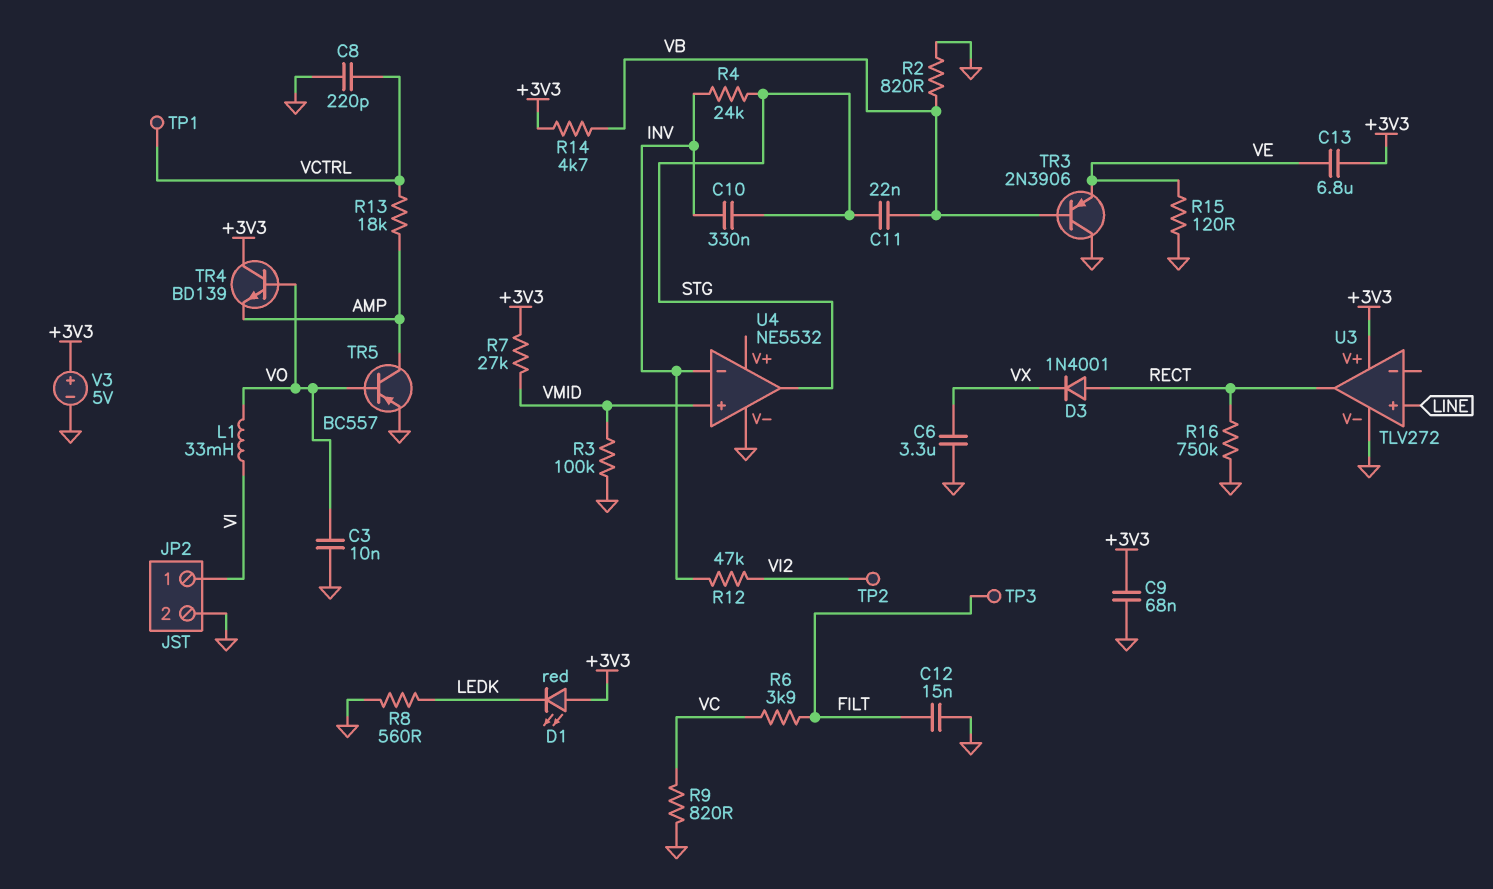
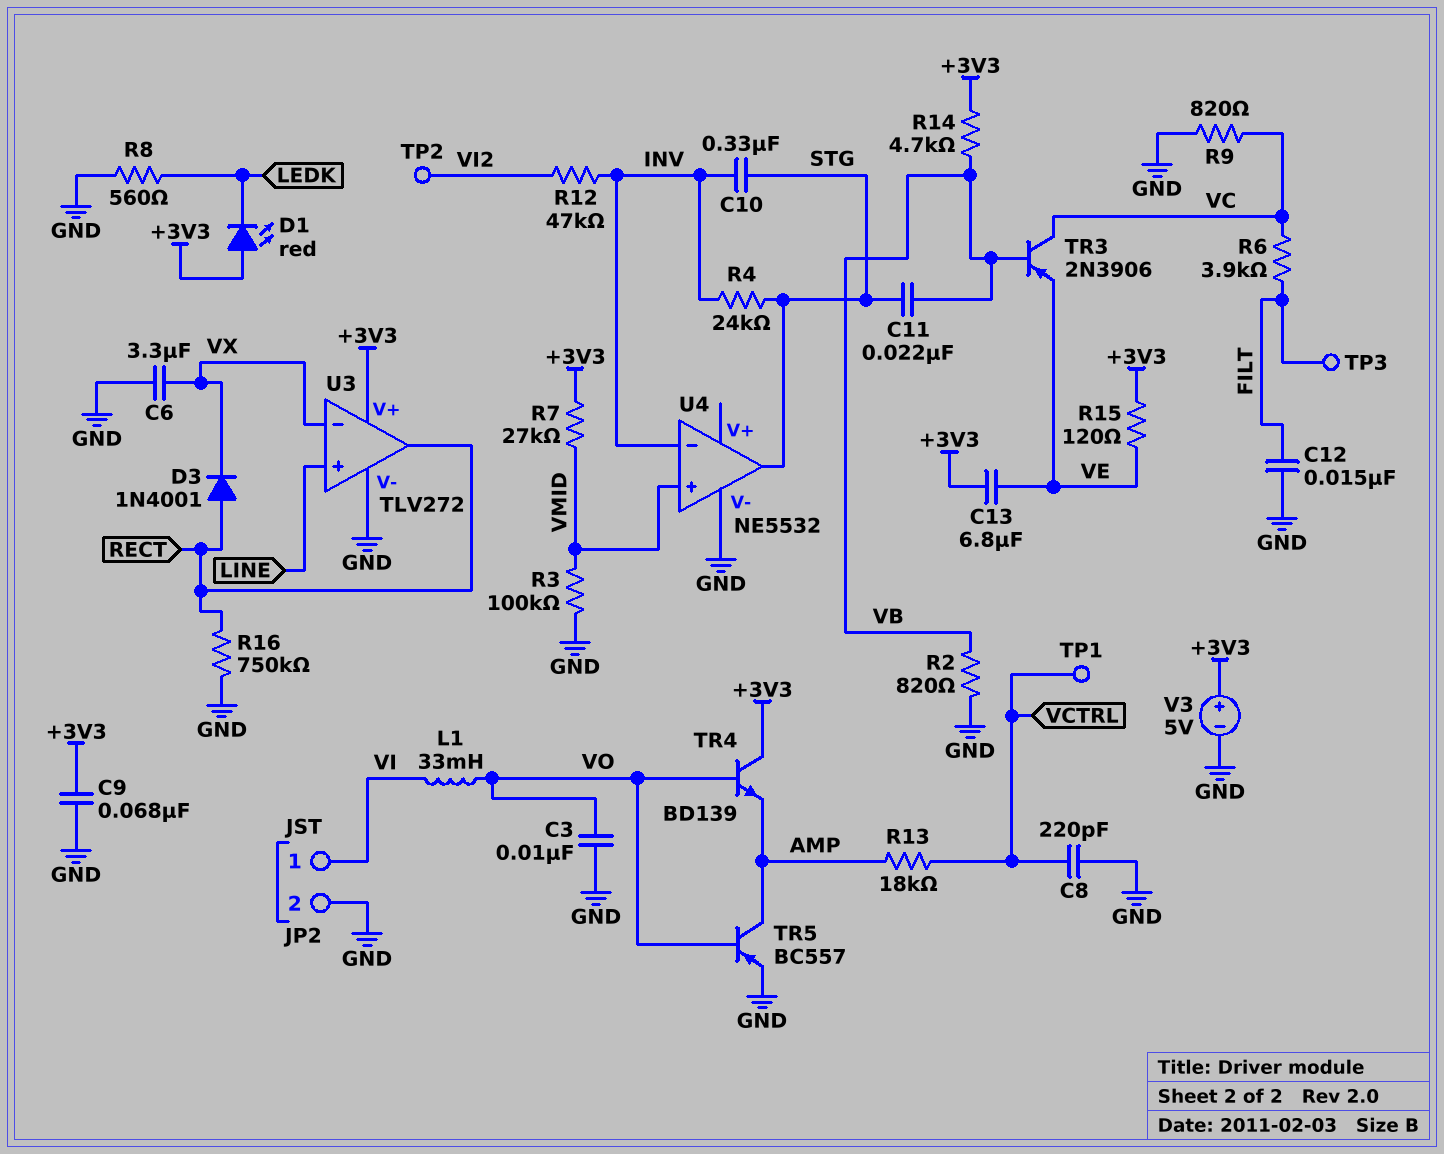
R15: 120 (GND, VE) -> 120 (+3V3, VE)
TR3: PNP 2N3906 (B VB, C GND, E VE) -> PNP 2N3906 (B VB, C VC, E VE)
U3 pin in-: none -> VX

